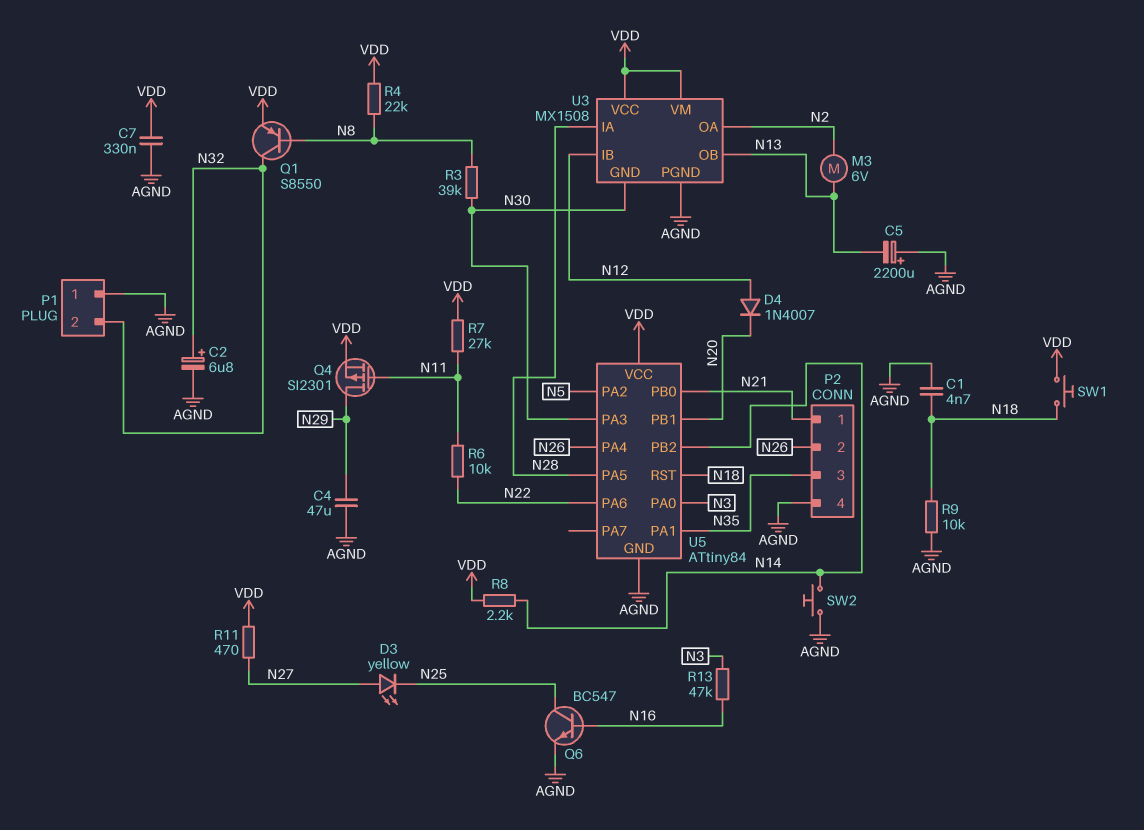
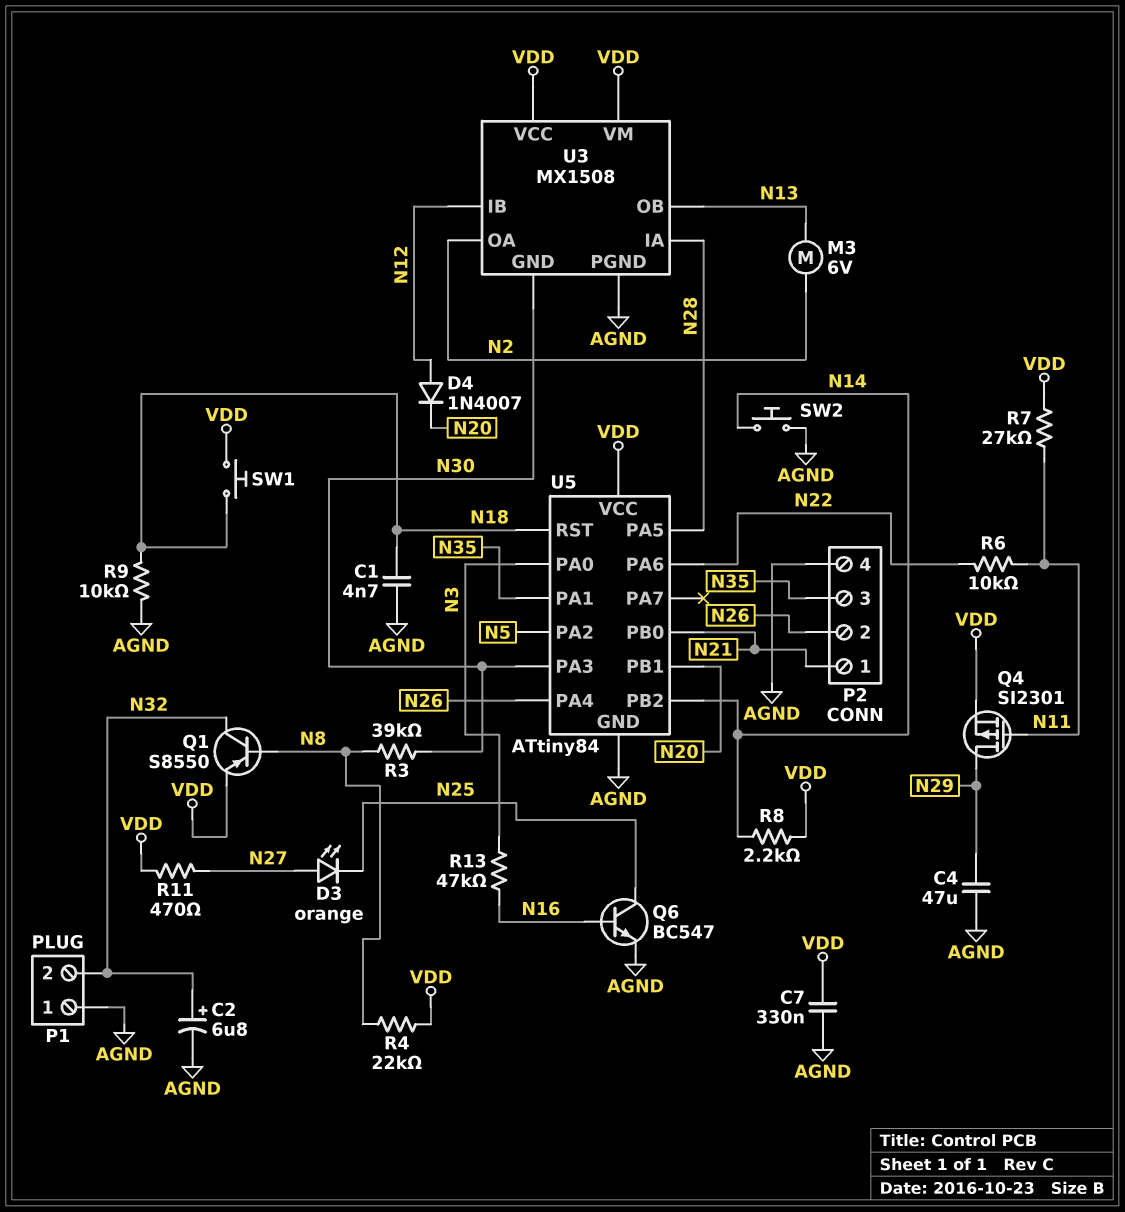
C5: 2200uF (plus AGND, minus N13) -> none
D3: LED yellow (A N27, K N25) -> LED orange (A N27, K N25)

